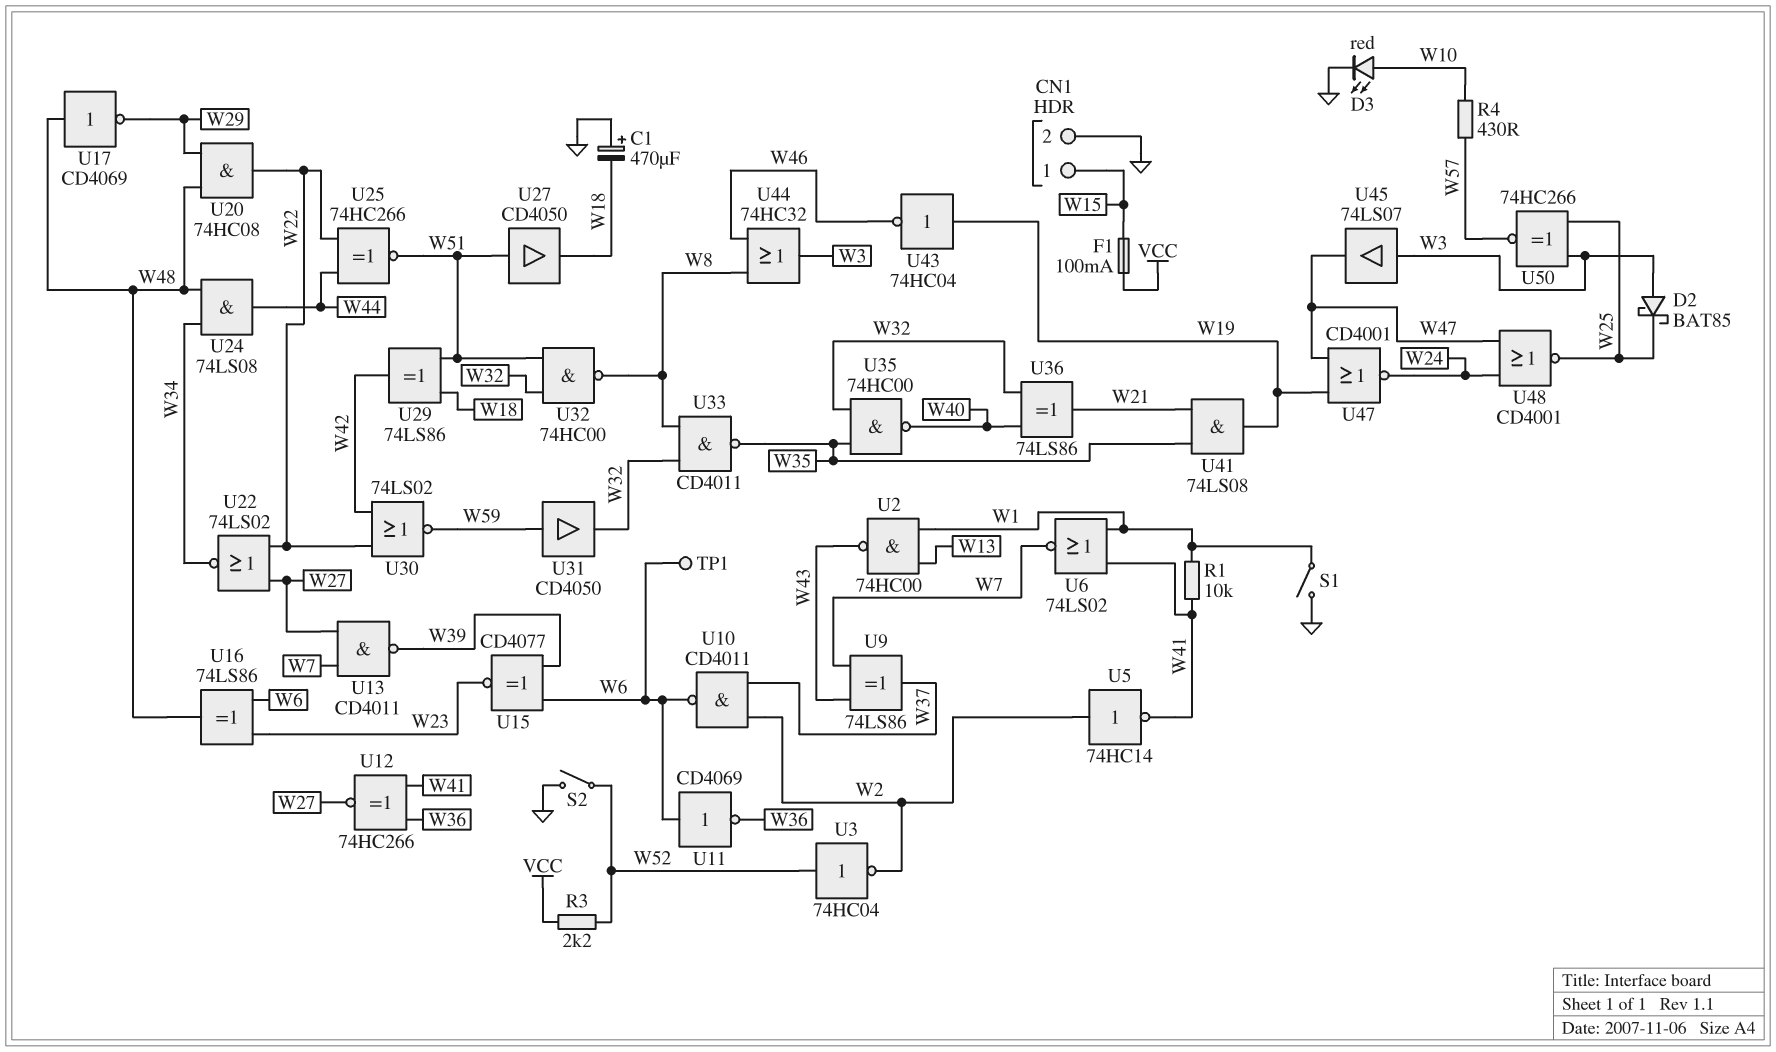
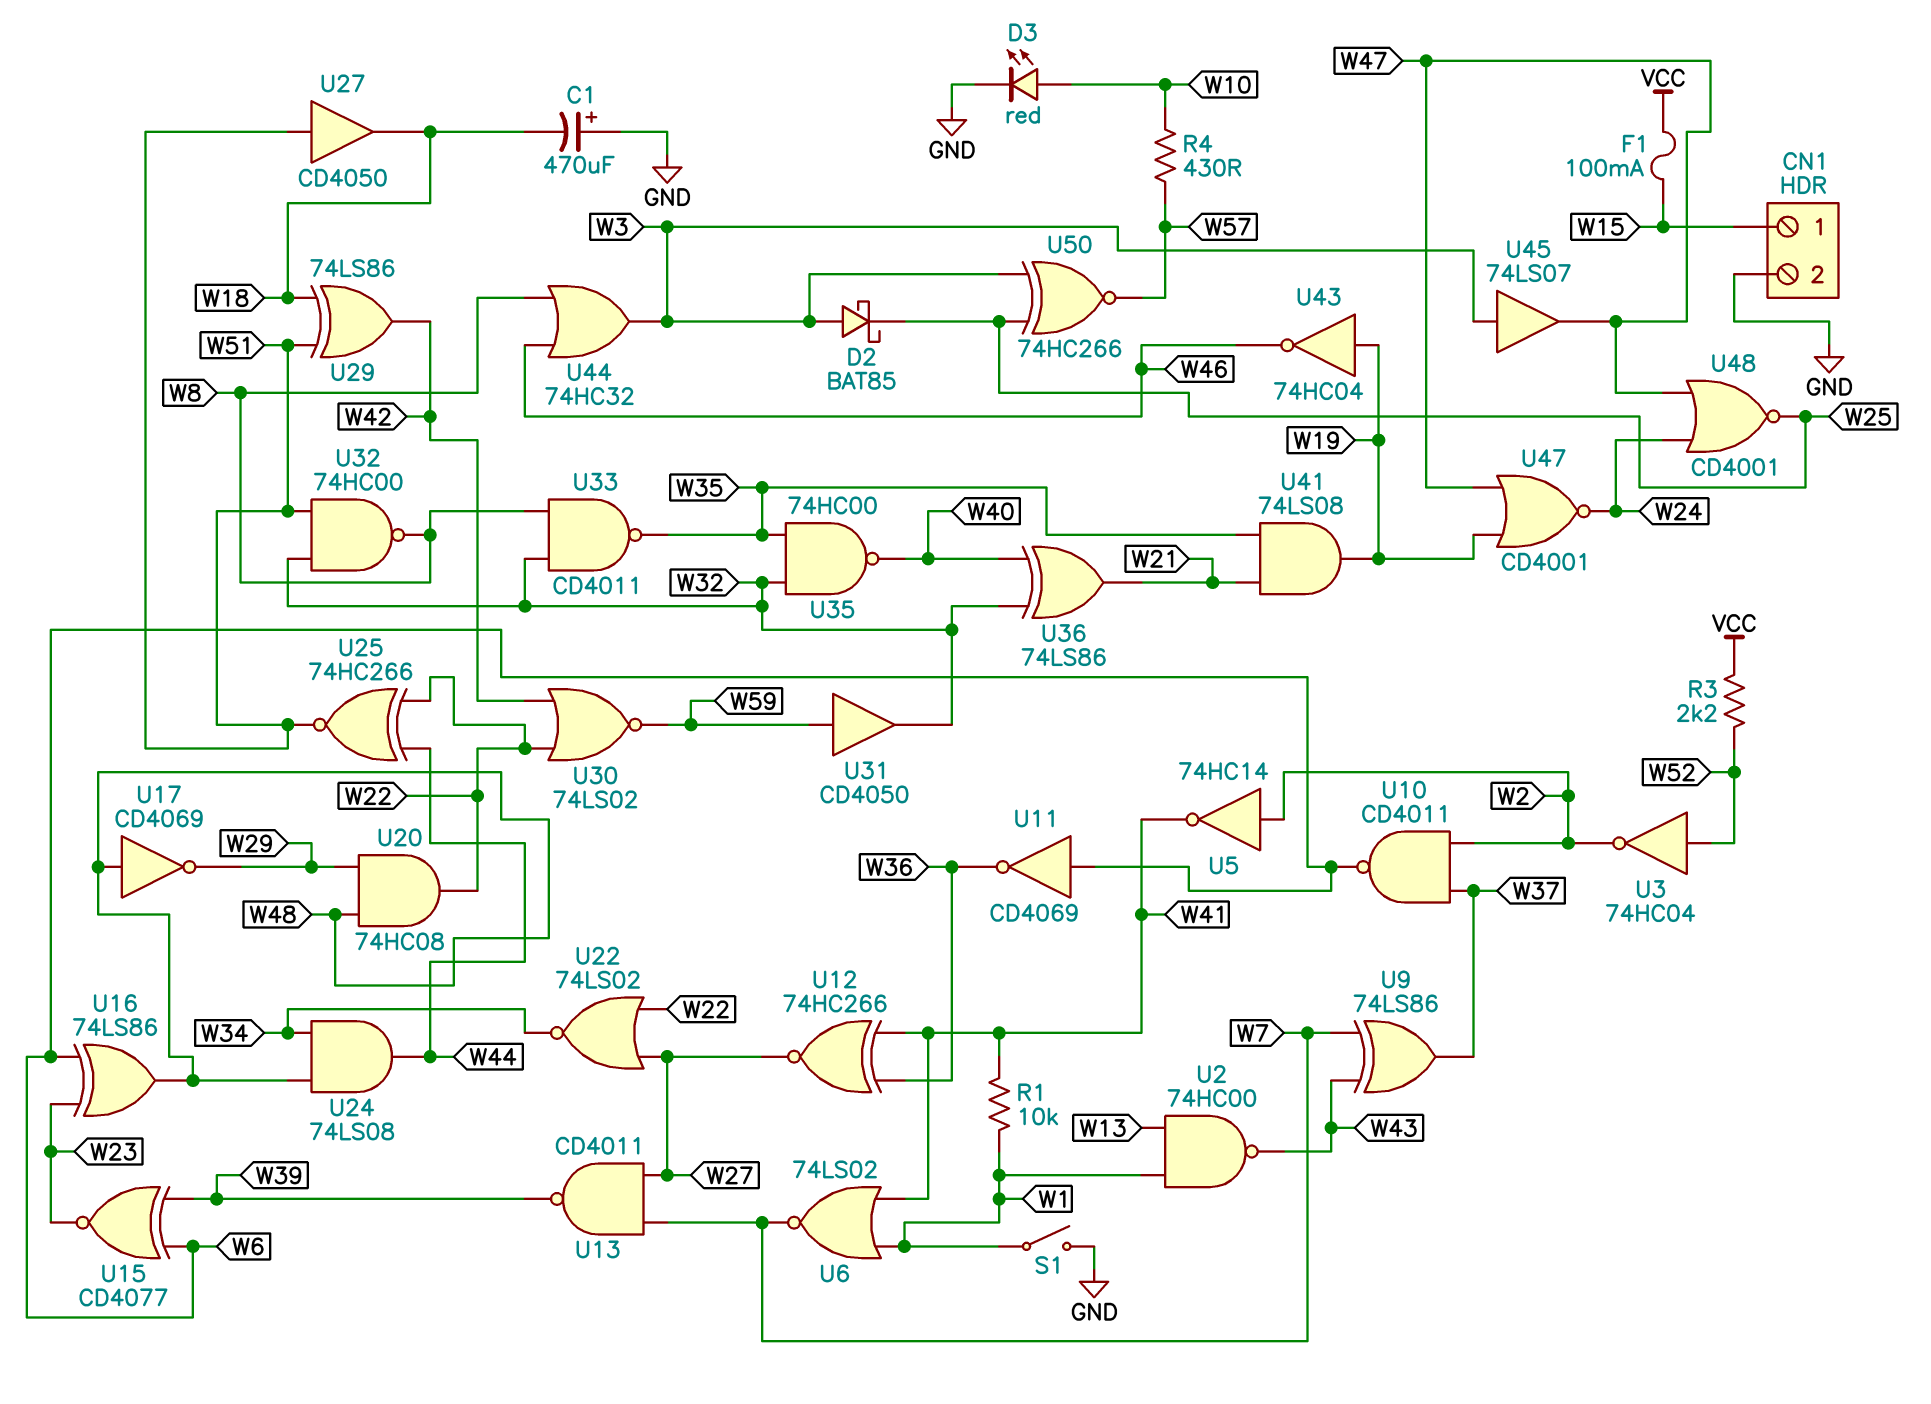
S2: switch (GND, W52) -> none
TP1: test point (W6) -> none

